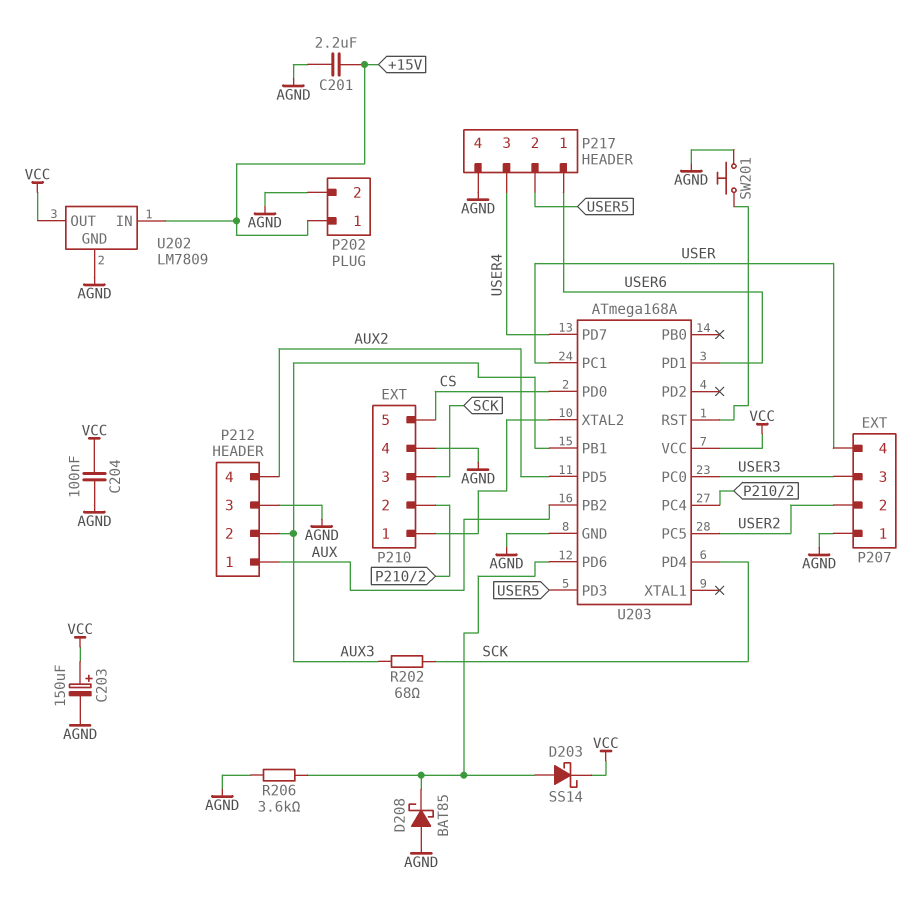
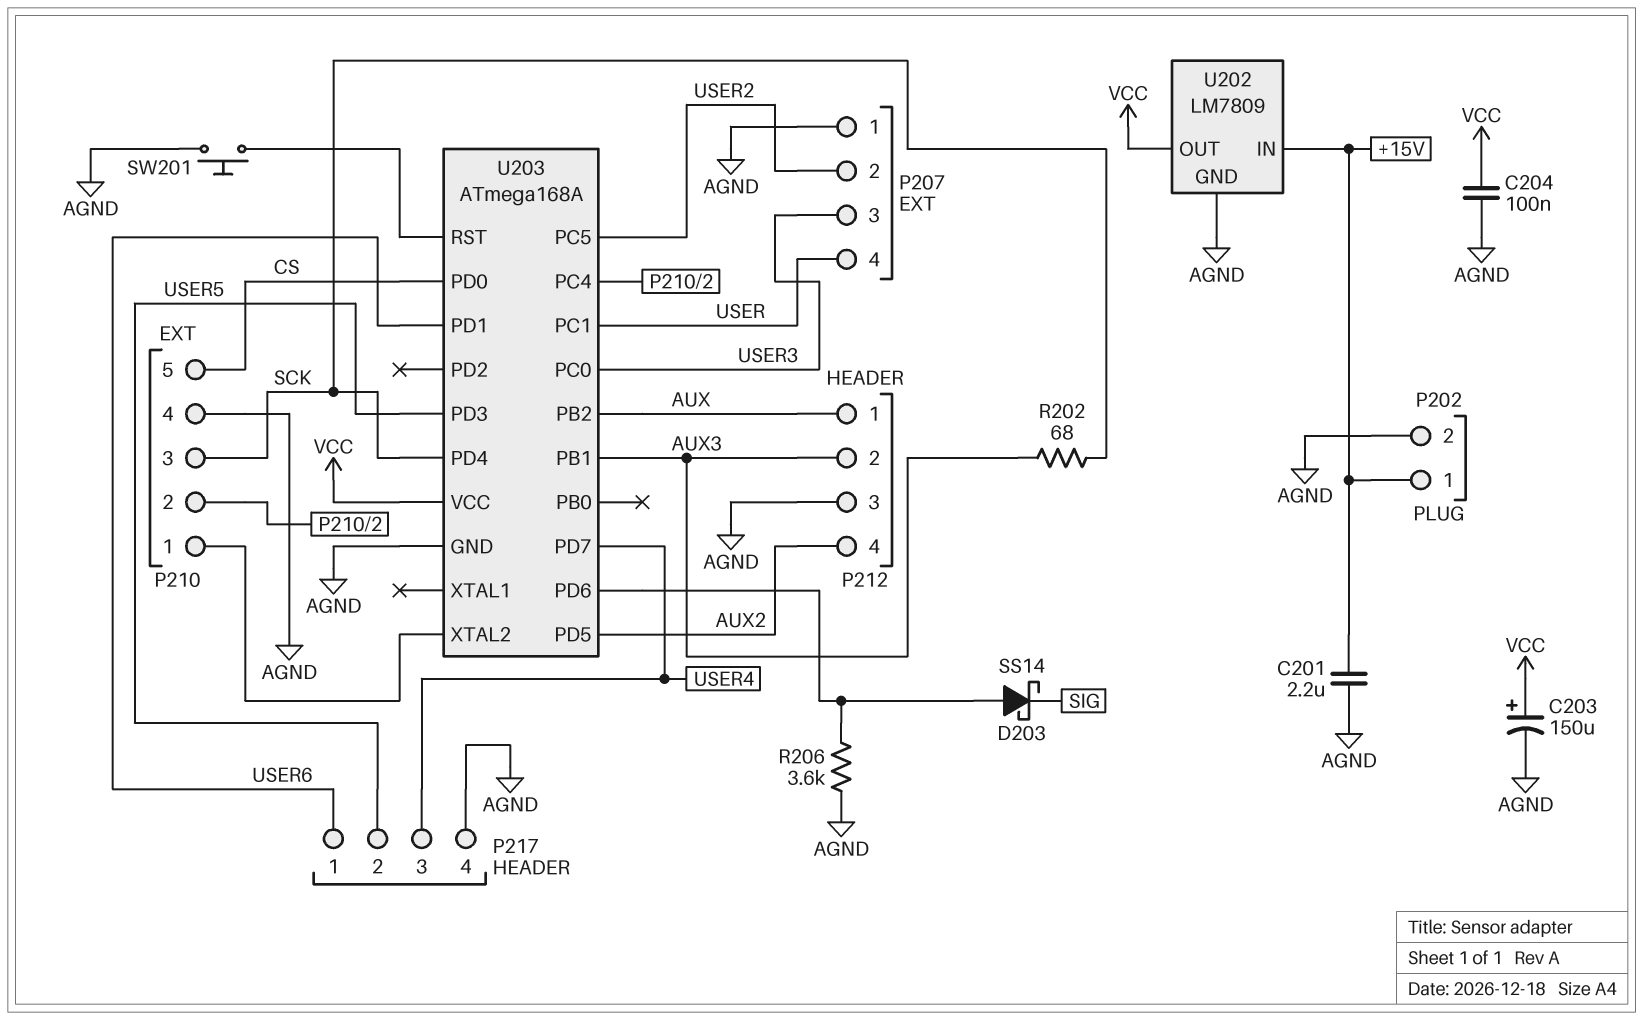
D203: schottky SS14 (A U203/PD6, K VCC) -> schottky SS14 (A U203/PD6, K SIG)
D208: schottky BAT85 (A AGND, K U203/PD6) -> none

